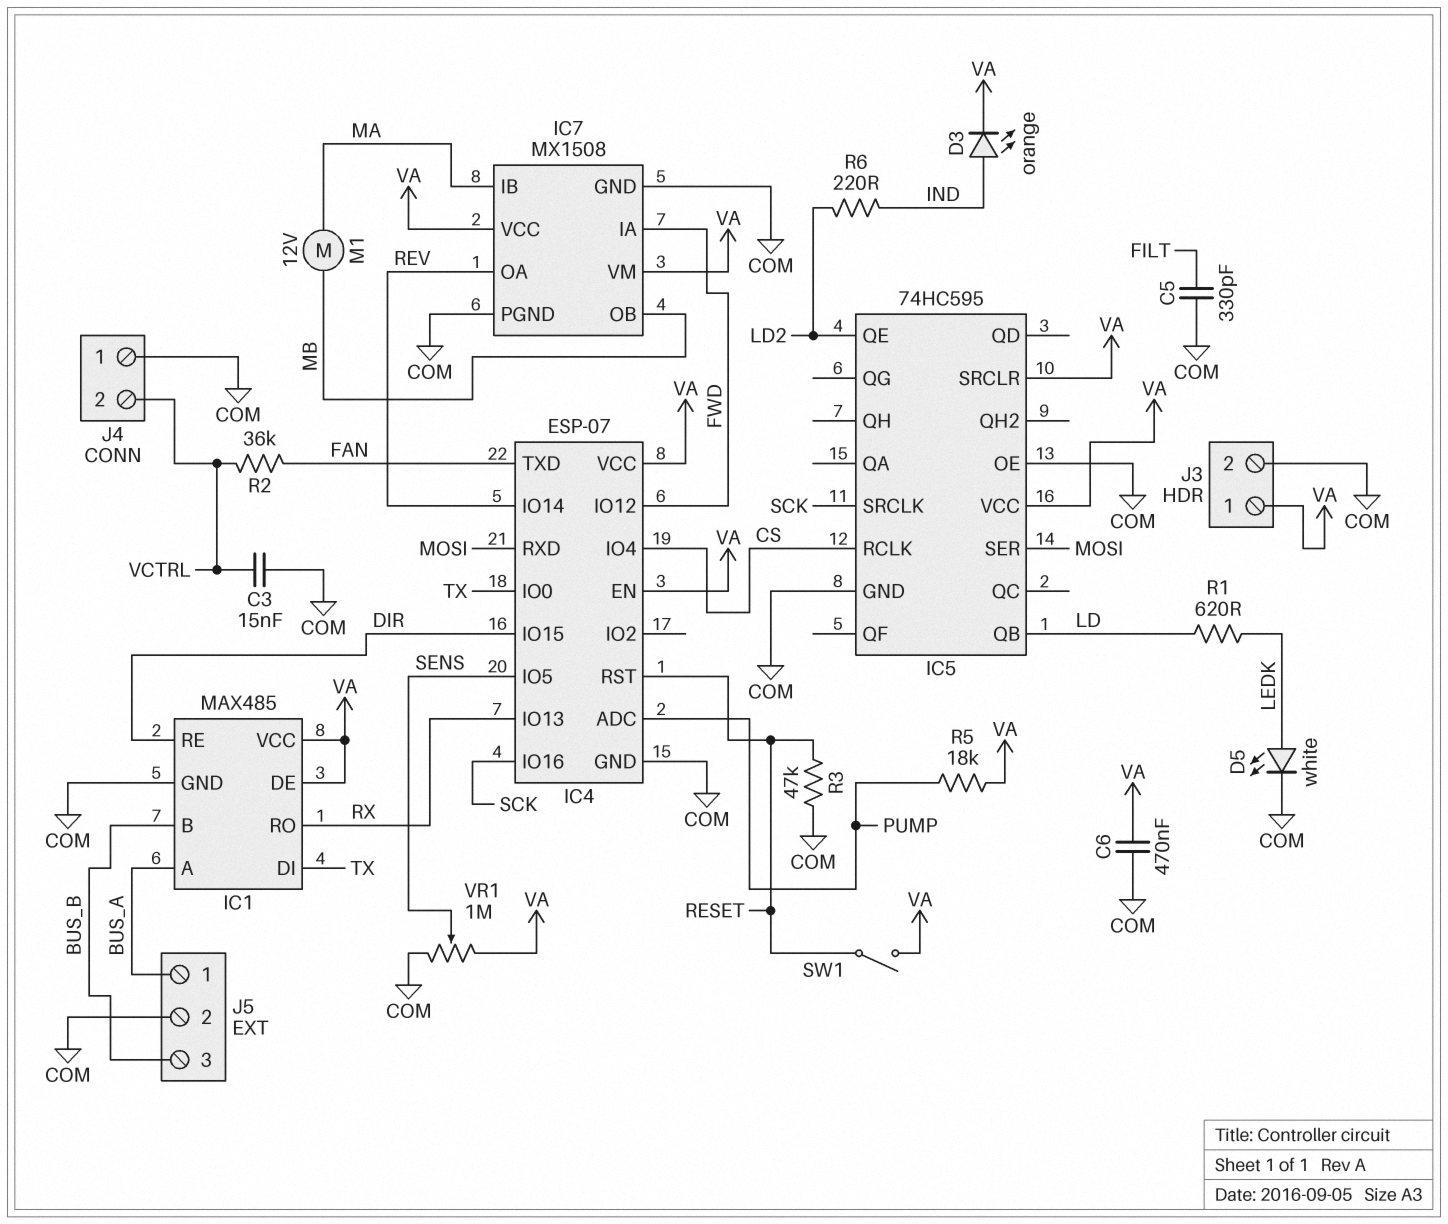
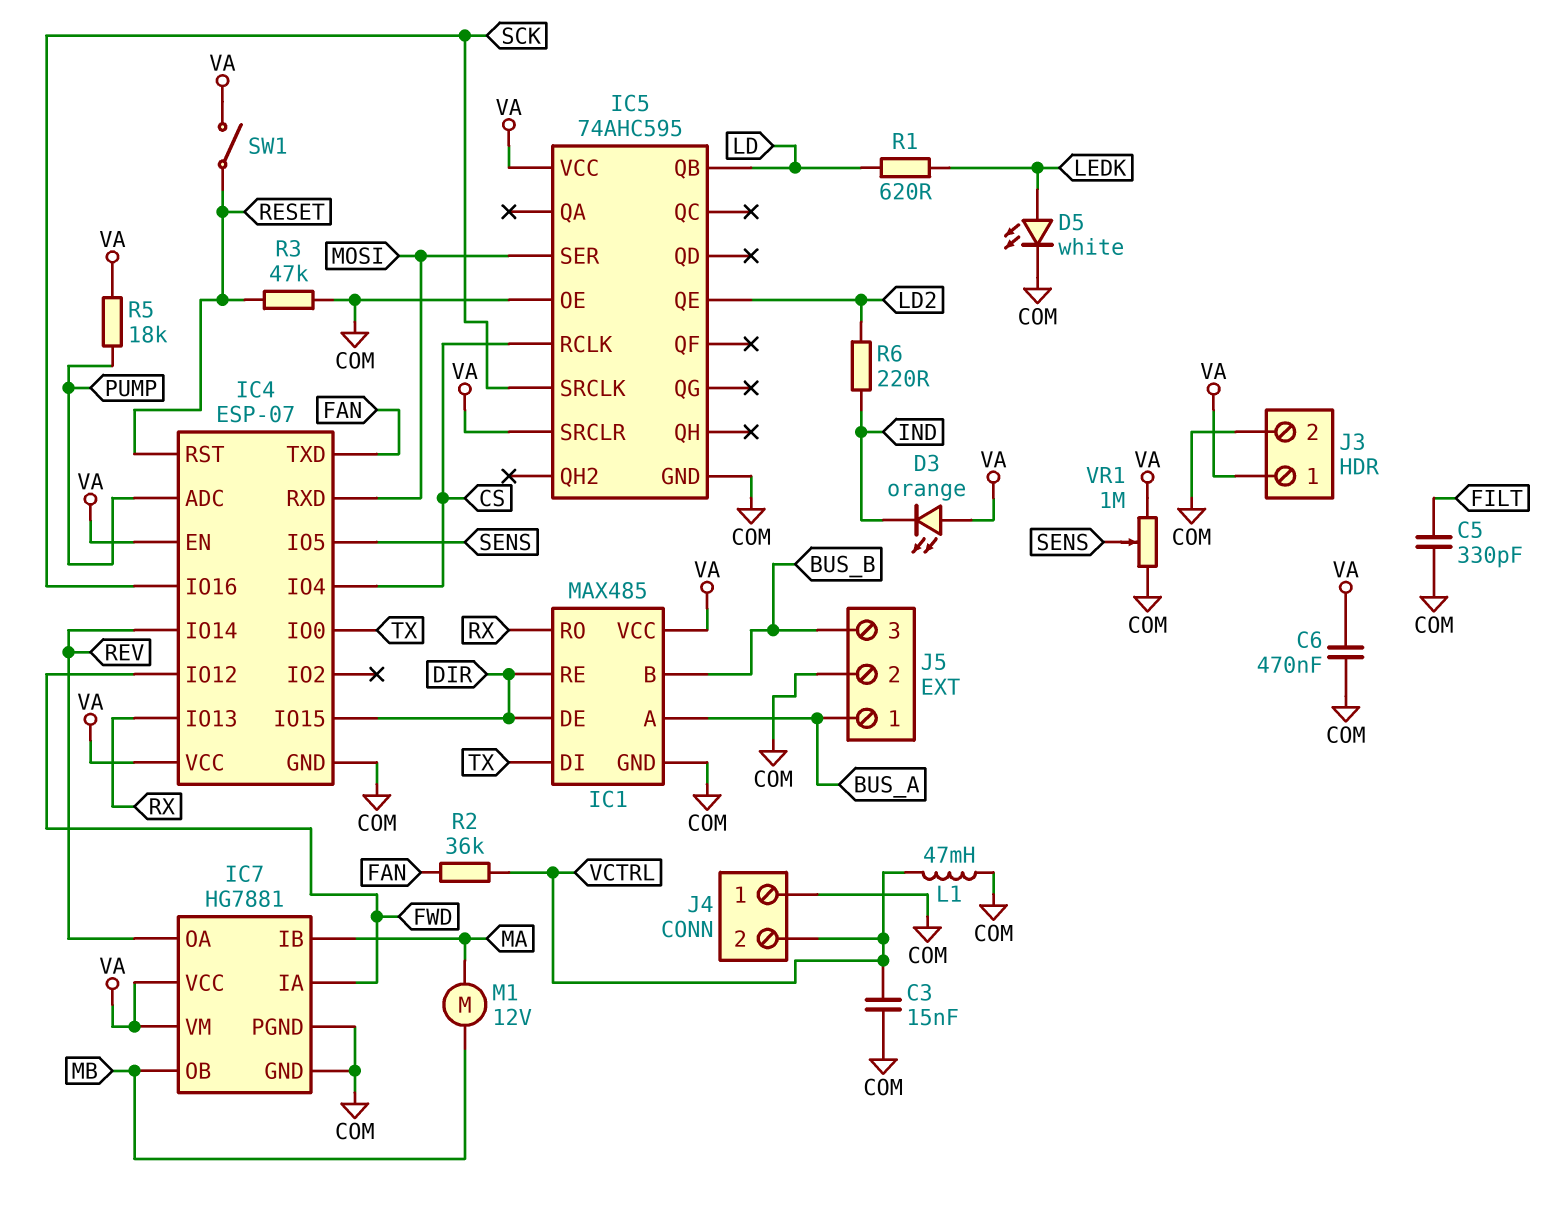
D3: LED orange (A IND, K VA) -> LED orange (A VA, K IND)
IC1 pin DE: VA -> DIR
IC5: 74HC595 -> 74AHC595
IC7: MX1508 -> HG7881
L1: none -> 47mH (COM, VCTRL)

